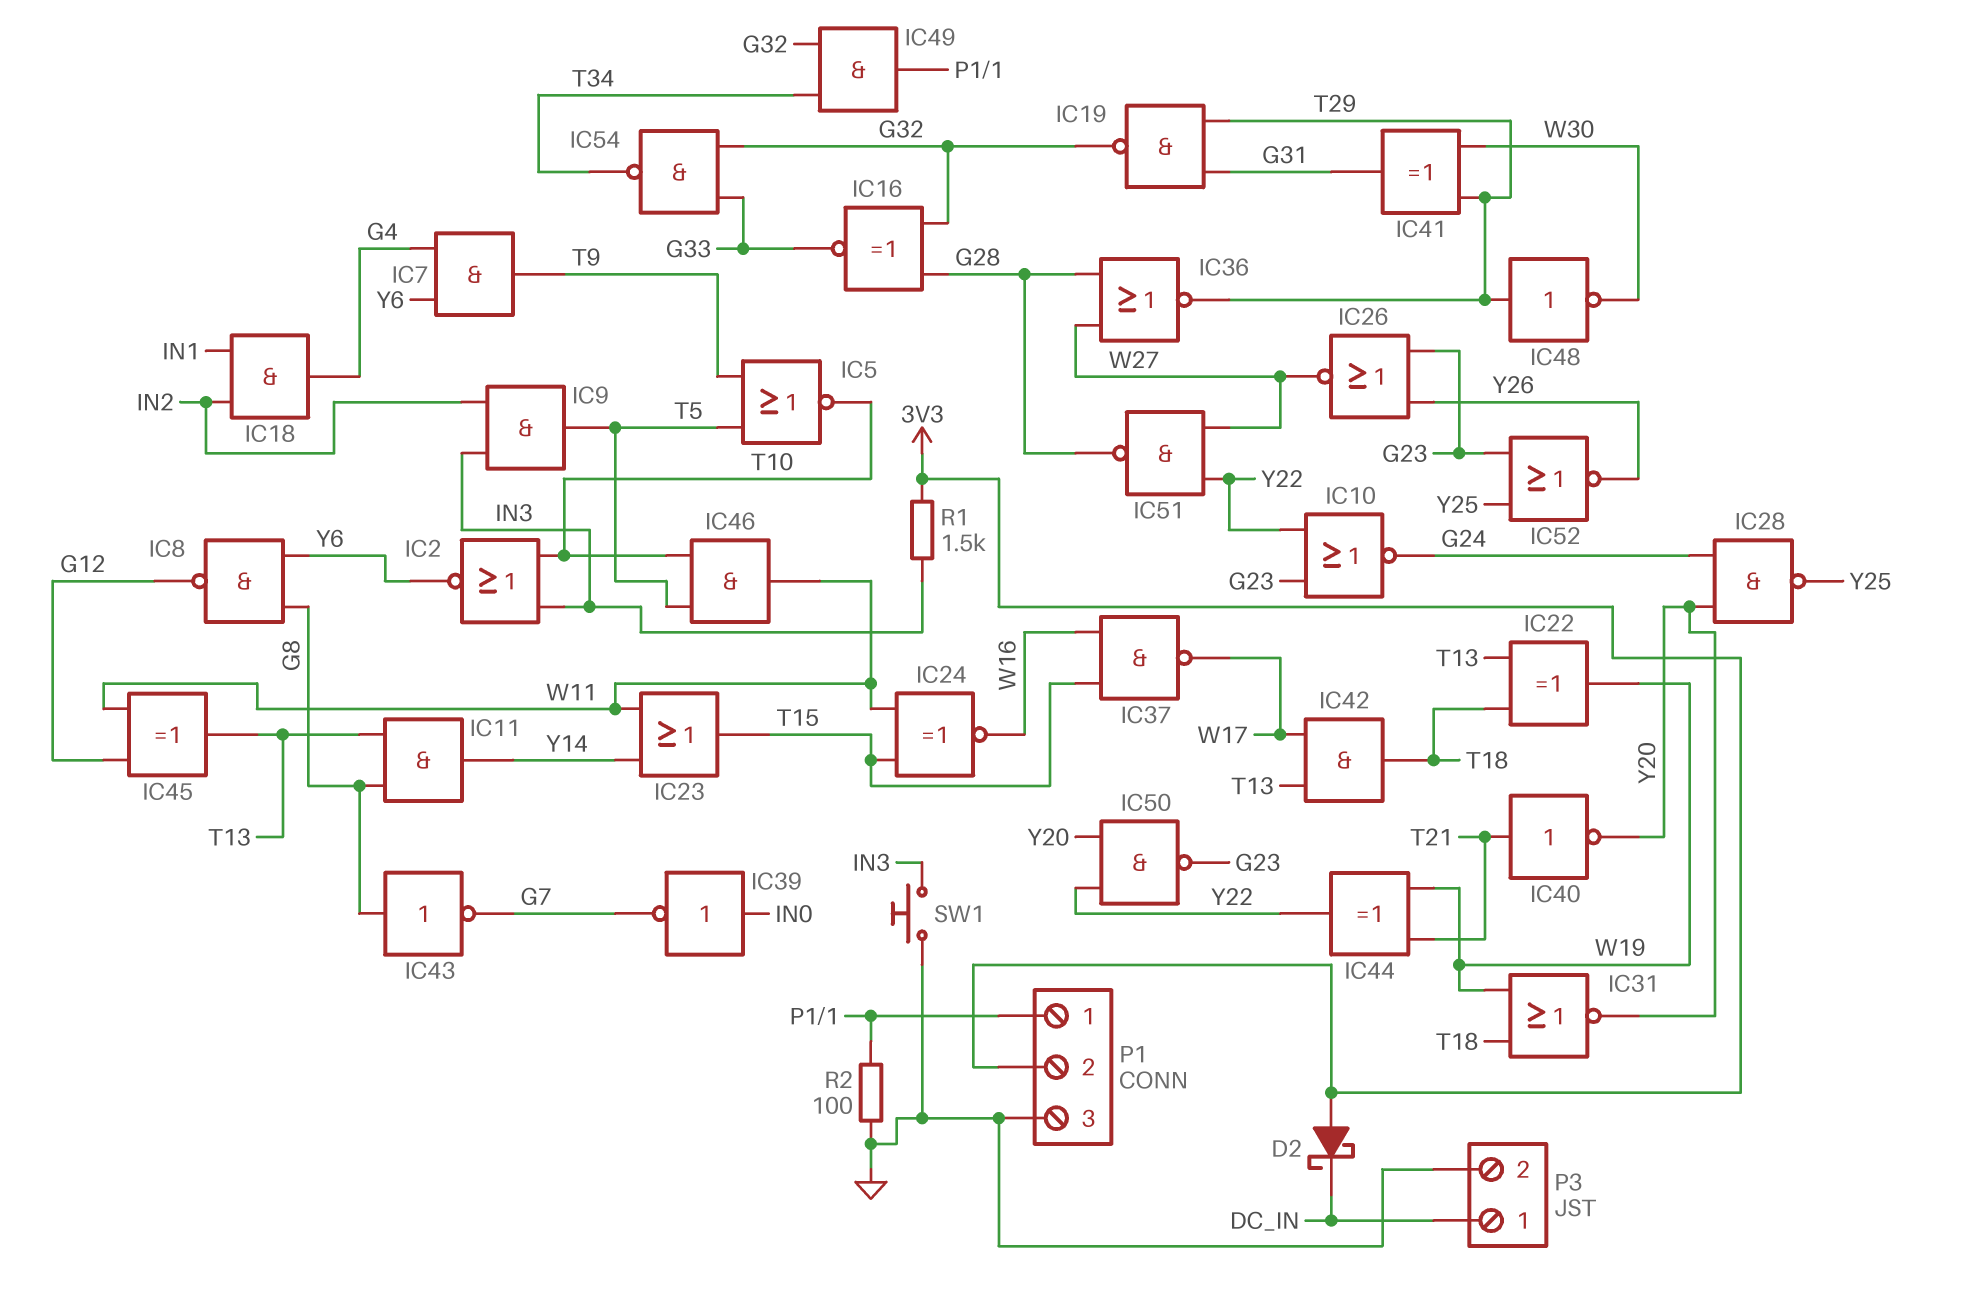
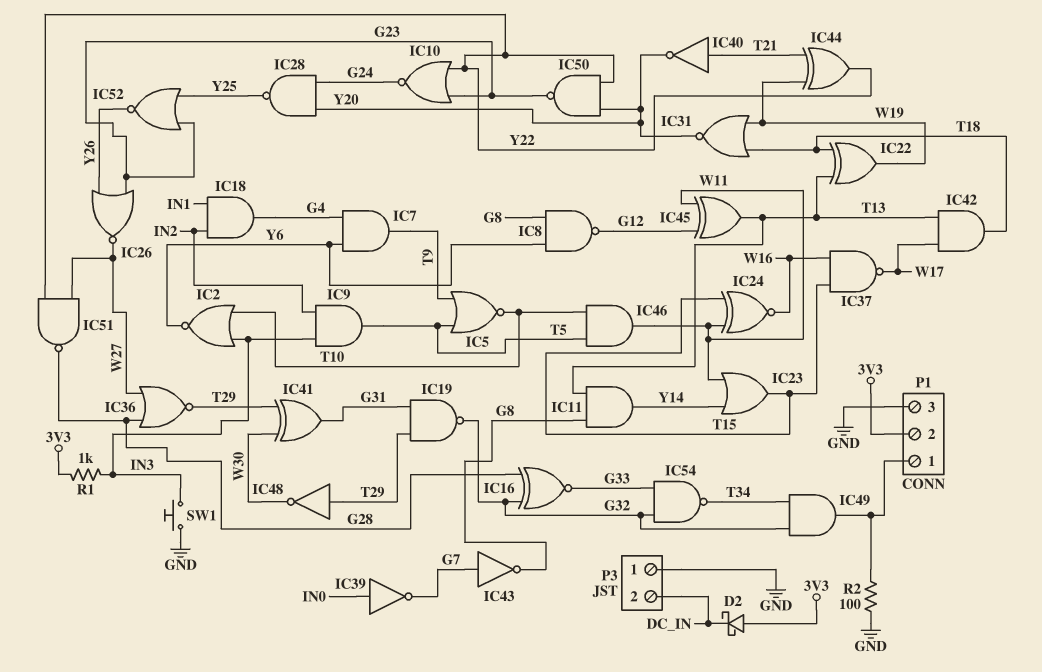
IC43: NOT (in G8, out G7) -> NOT (in G7, out G8)
P3 pin 1: DC_IN -> GND
P3 pin 2: GND -> DC_IN
R1: 1.5k (3V3, IN3) -> 1k (3V3, IN3)

